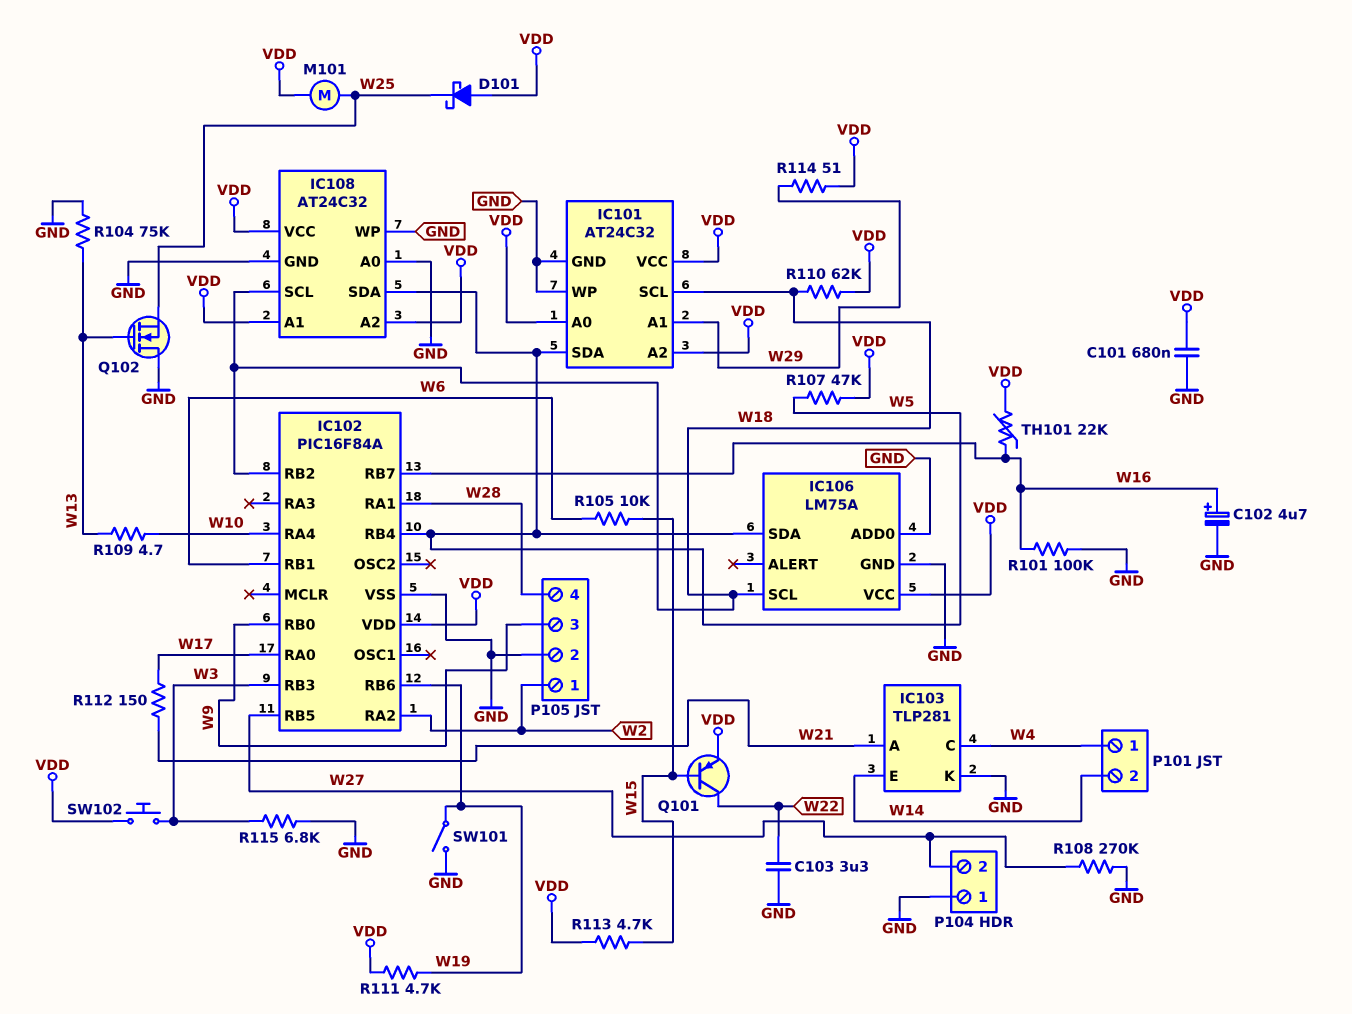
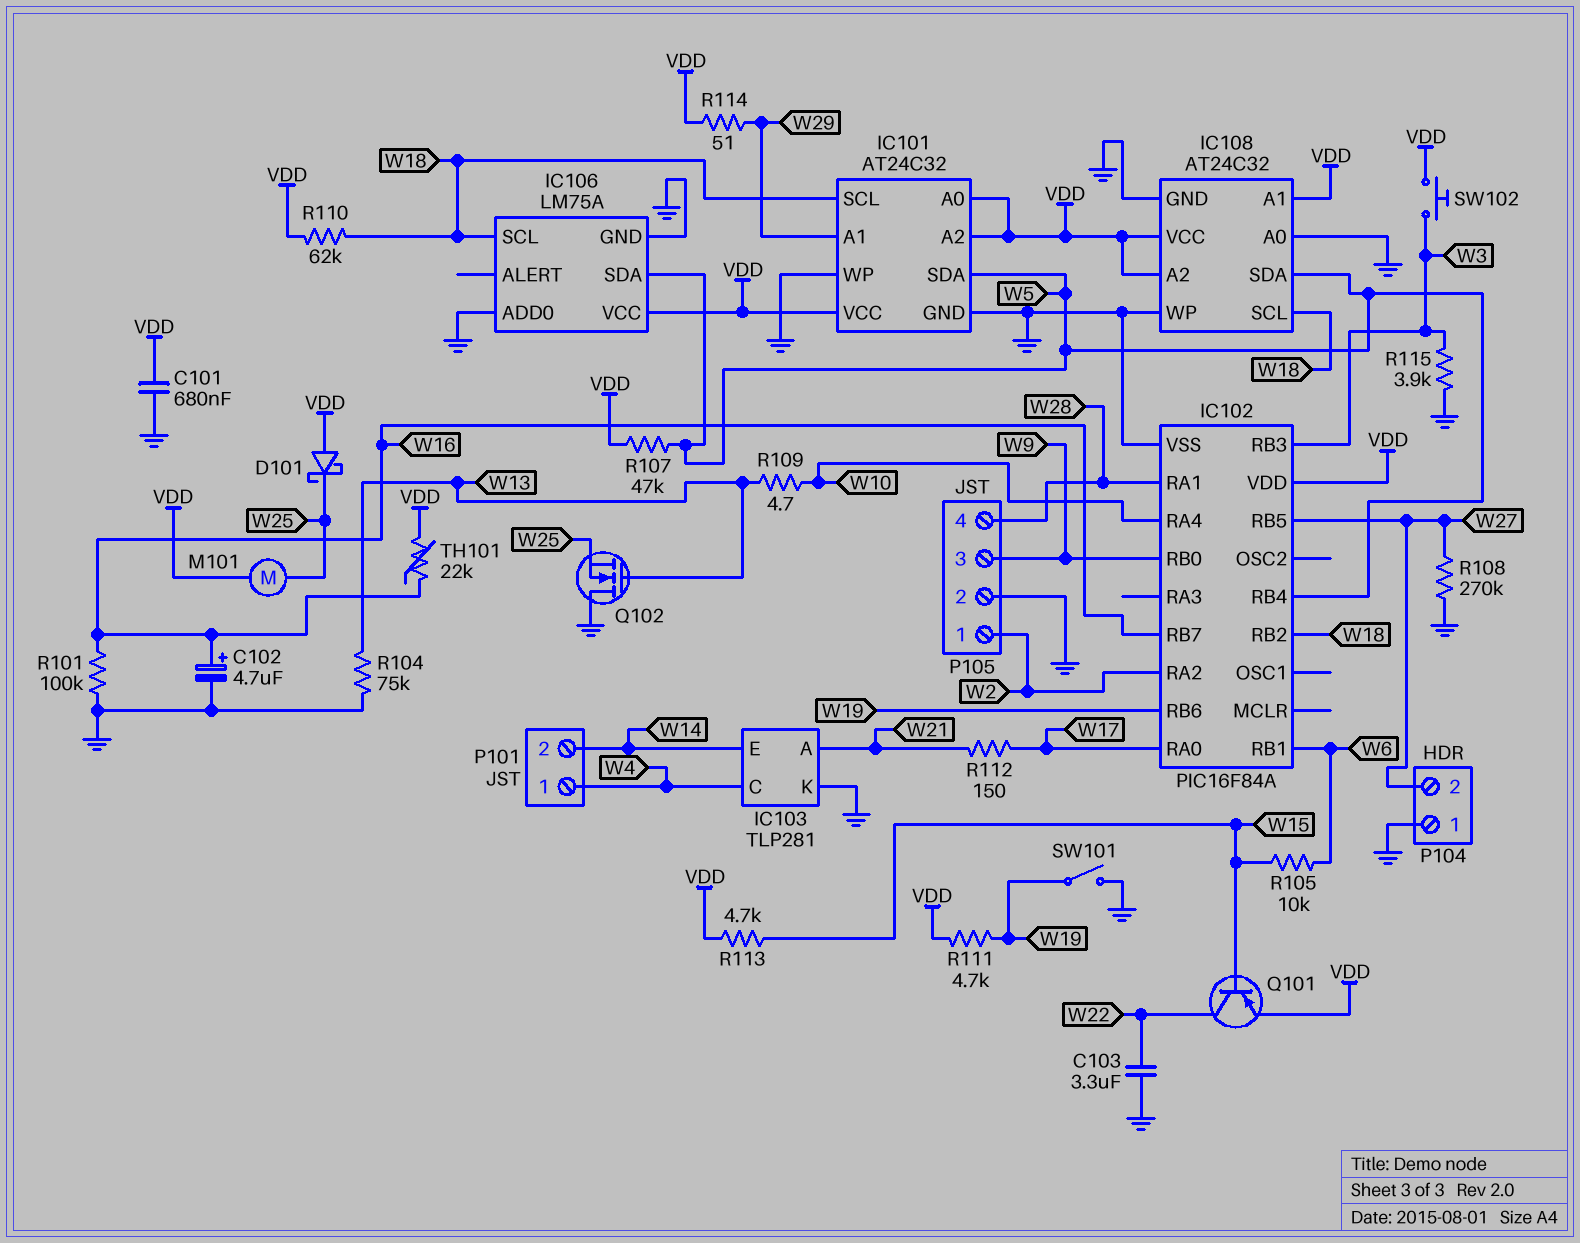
R115: 6.8k (GND, W3) -> 3.9k (GND, W3)

